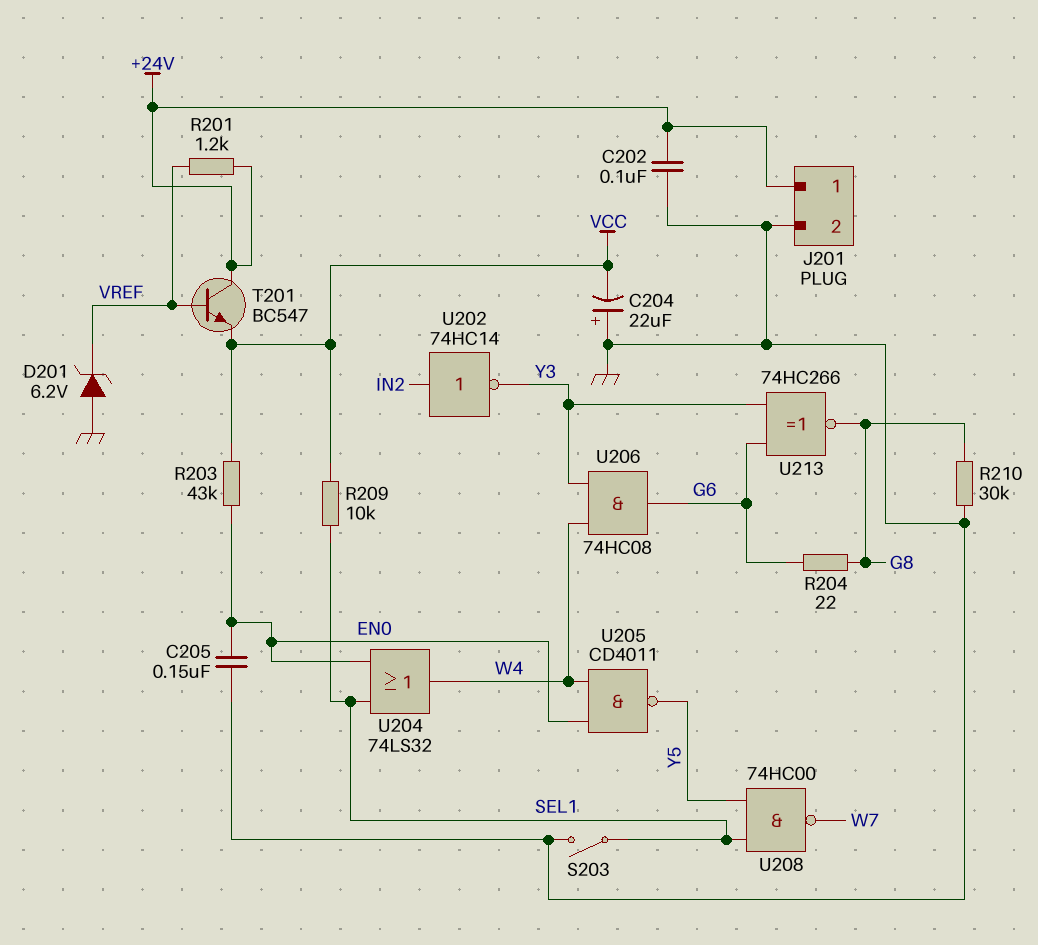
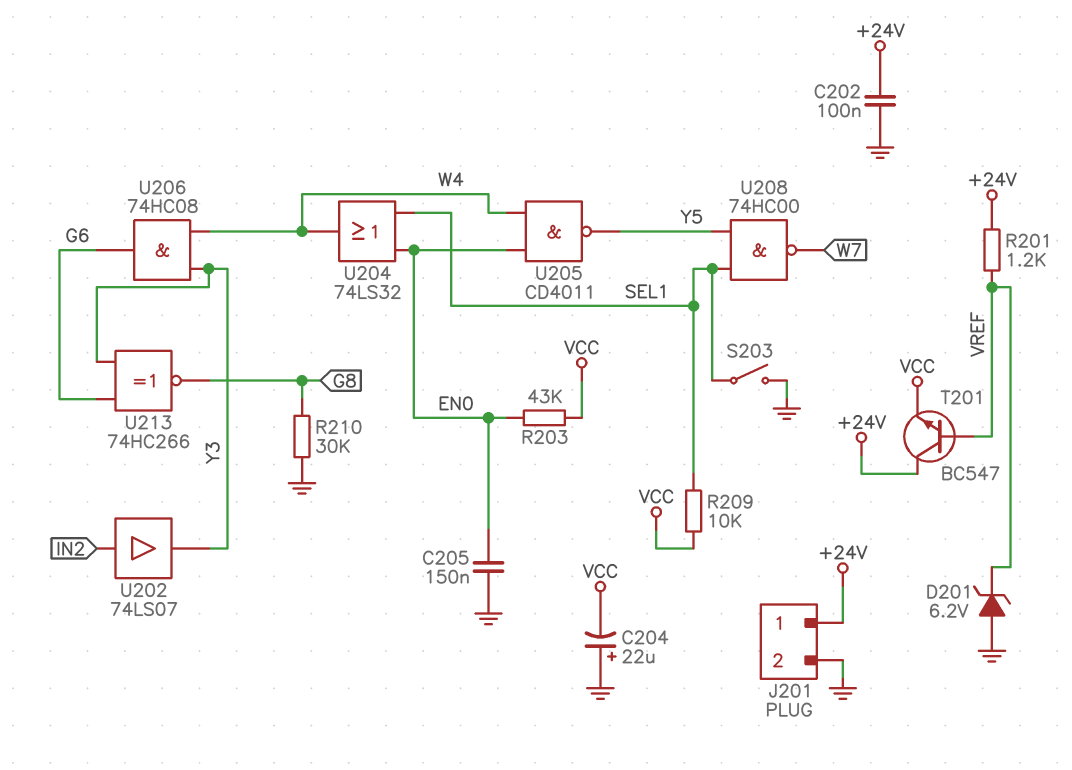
R204: 22 (G6, G8) -> none
U202: NOT 74HC14 (in IN2, out Y3) -> buffer 74LS07 (in IN2, out Y3)

